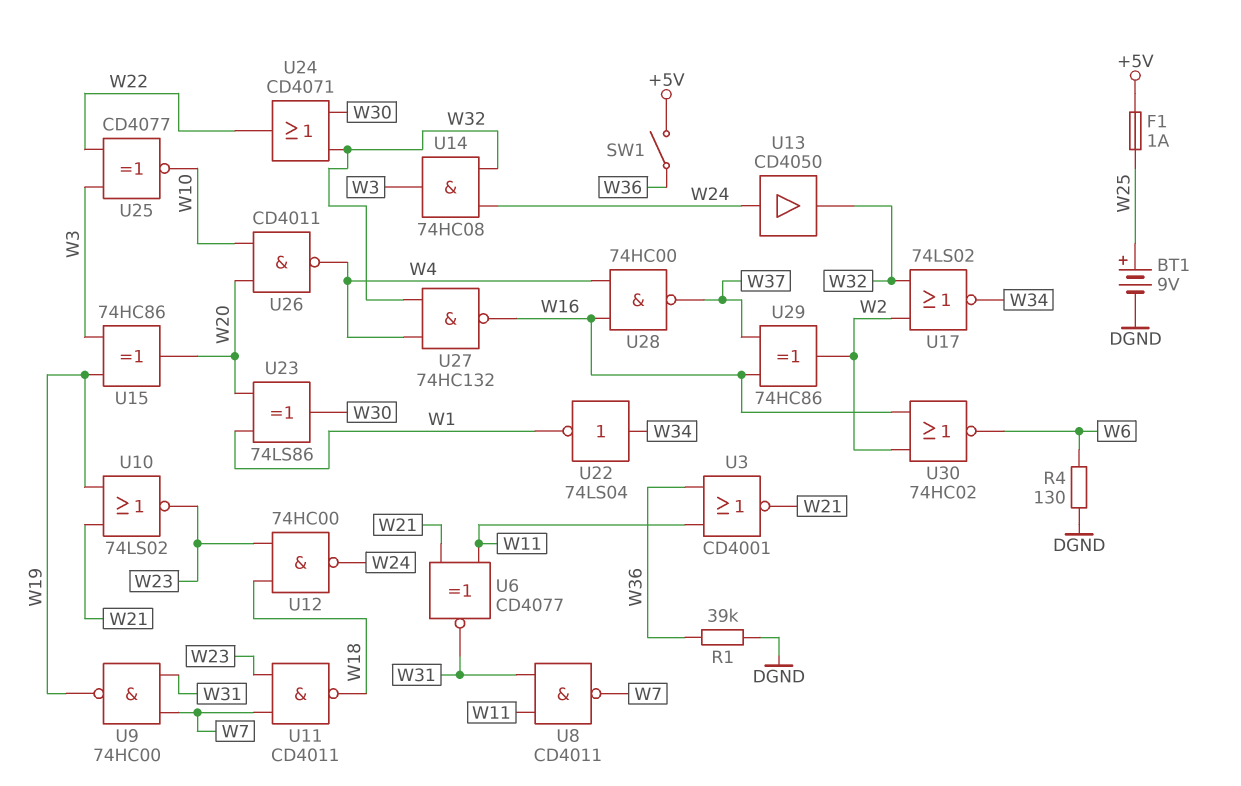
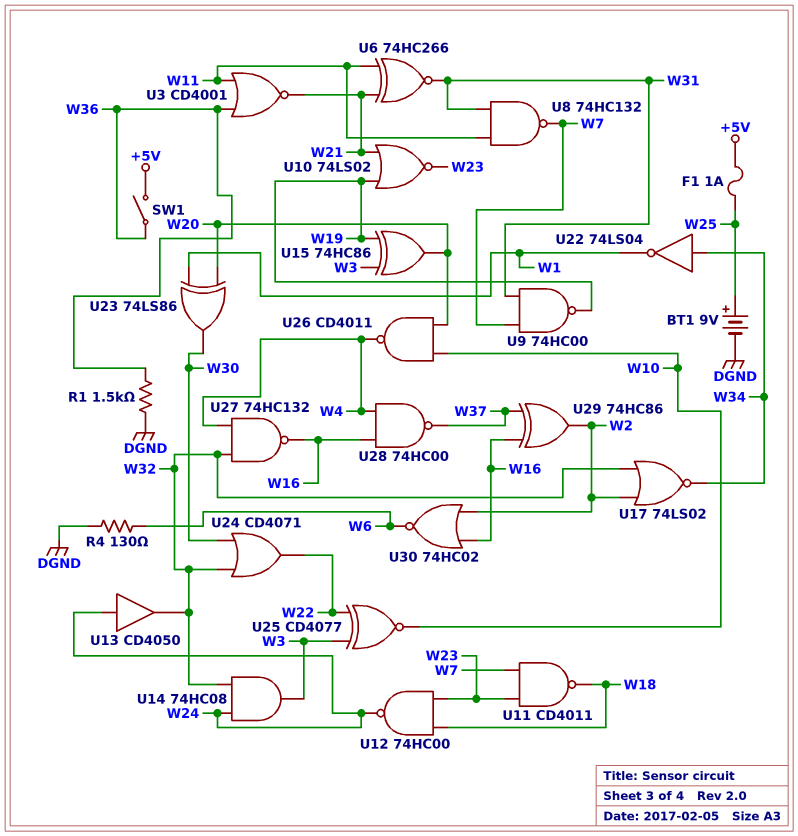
R1: 39k (DGND, W36) -> 1.5k (DGND, W36)
U6: XNOR CD4077 (in W11, in W21, out W31) -> XNOR 74HC266 (in W11, in W21, out W31)
U8: NAND CD4011 (in W11, in W31, out W7) -> NAND 74HC132 (in W11, in W31, out W7)

